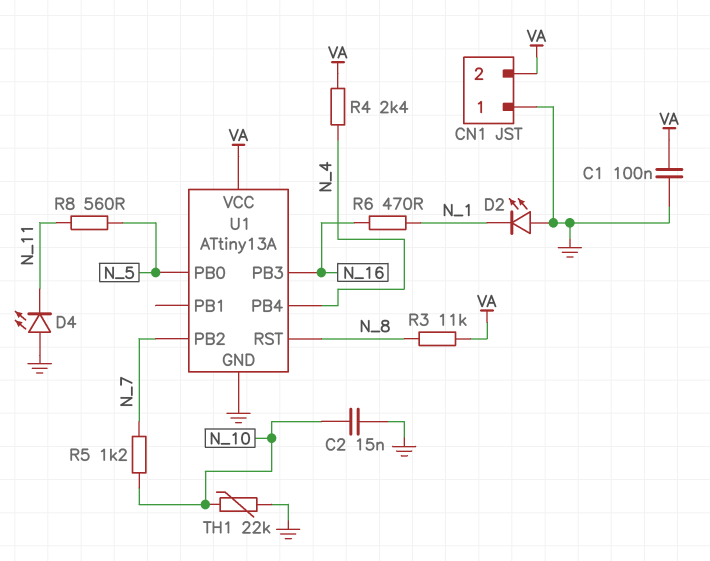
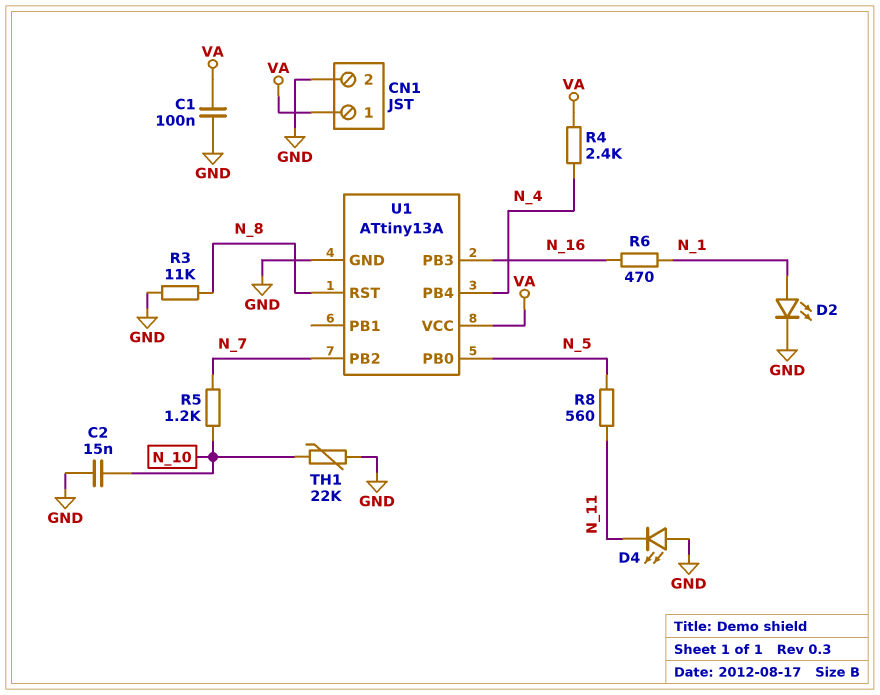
CN1 pin 1: GND -> VA
CN1 pin 2: VA -> GND
D2: LED (A GND, K N_1) -> LED (A N_1, K GND)
R3: 11k (N_8, VA) -> 11k (GND, N_8)

